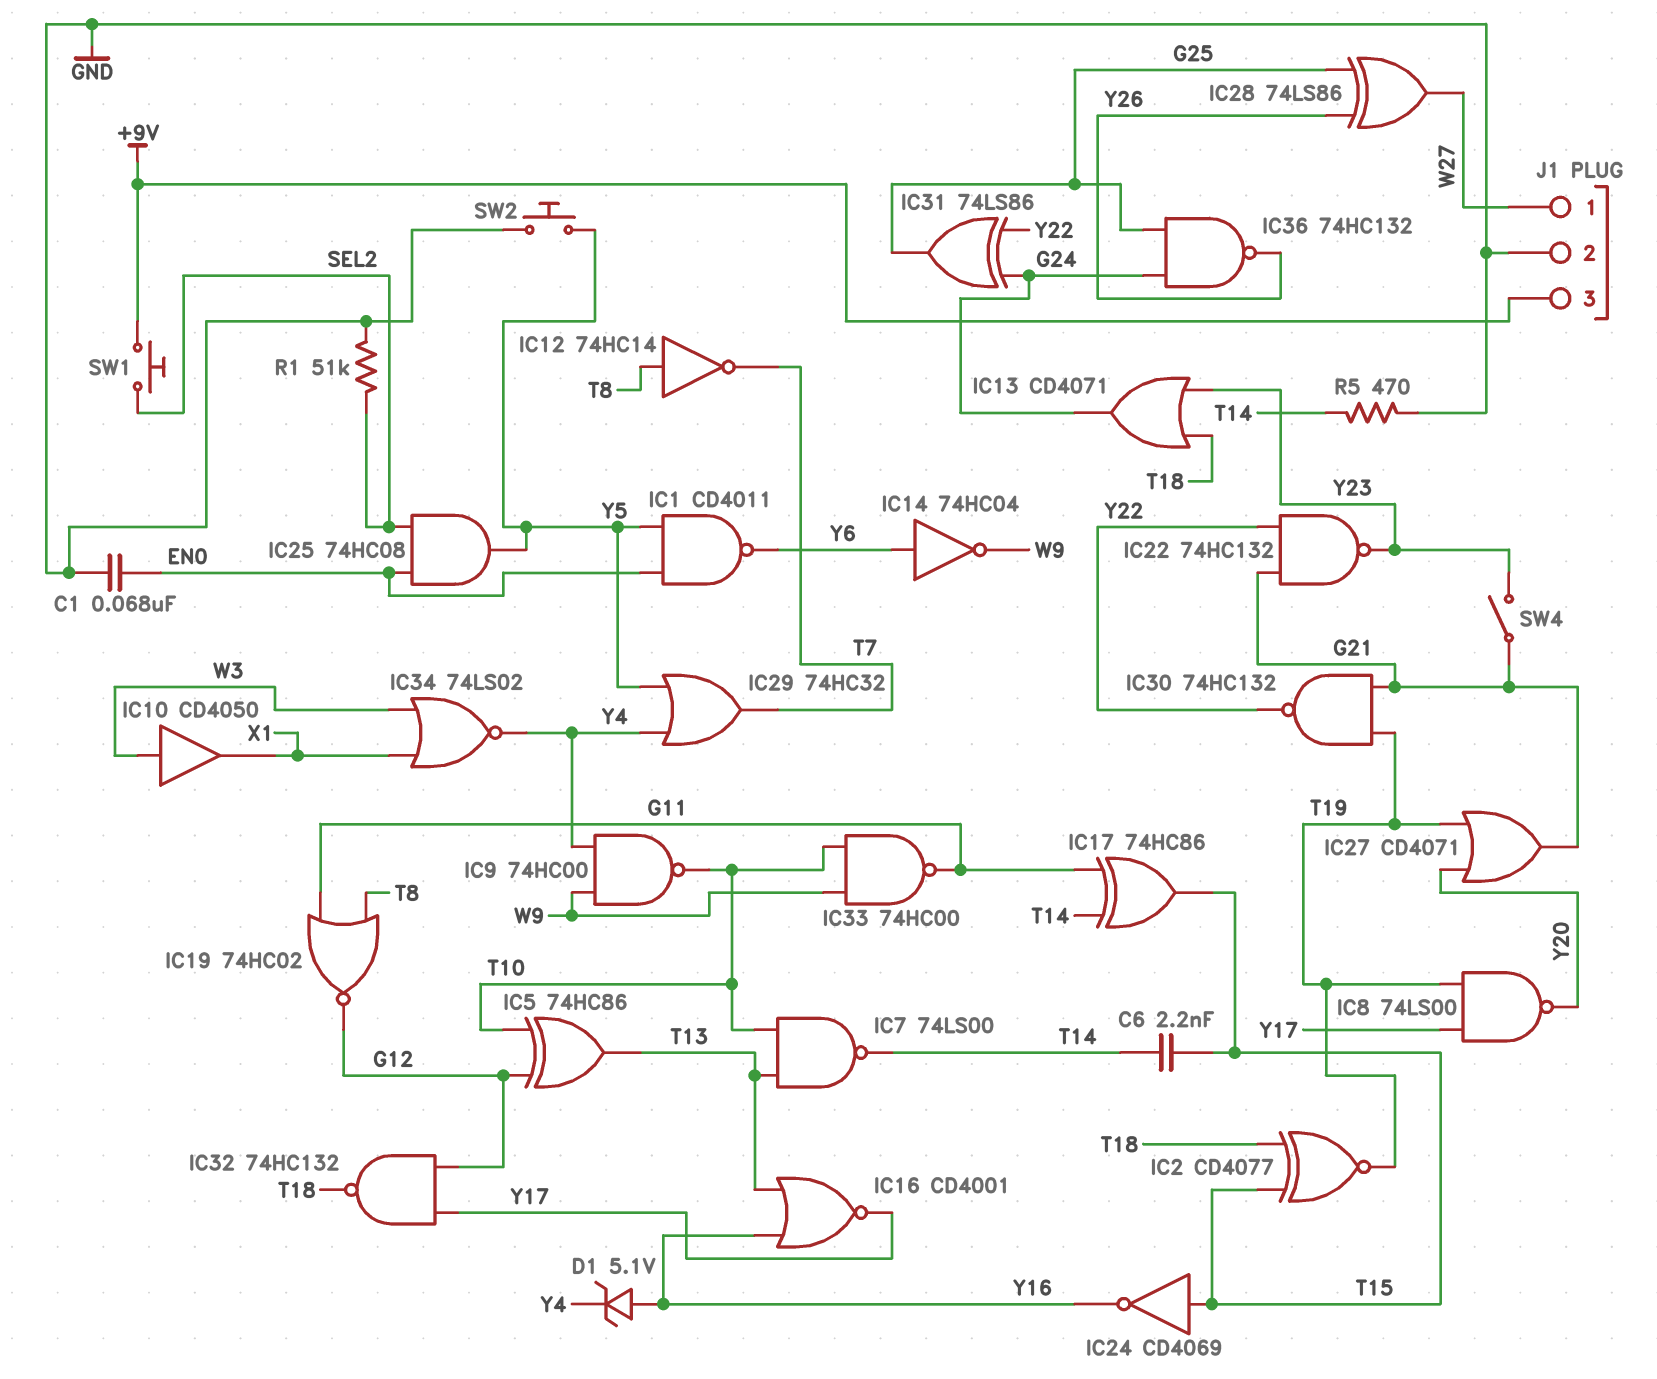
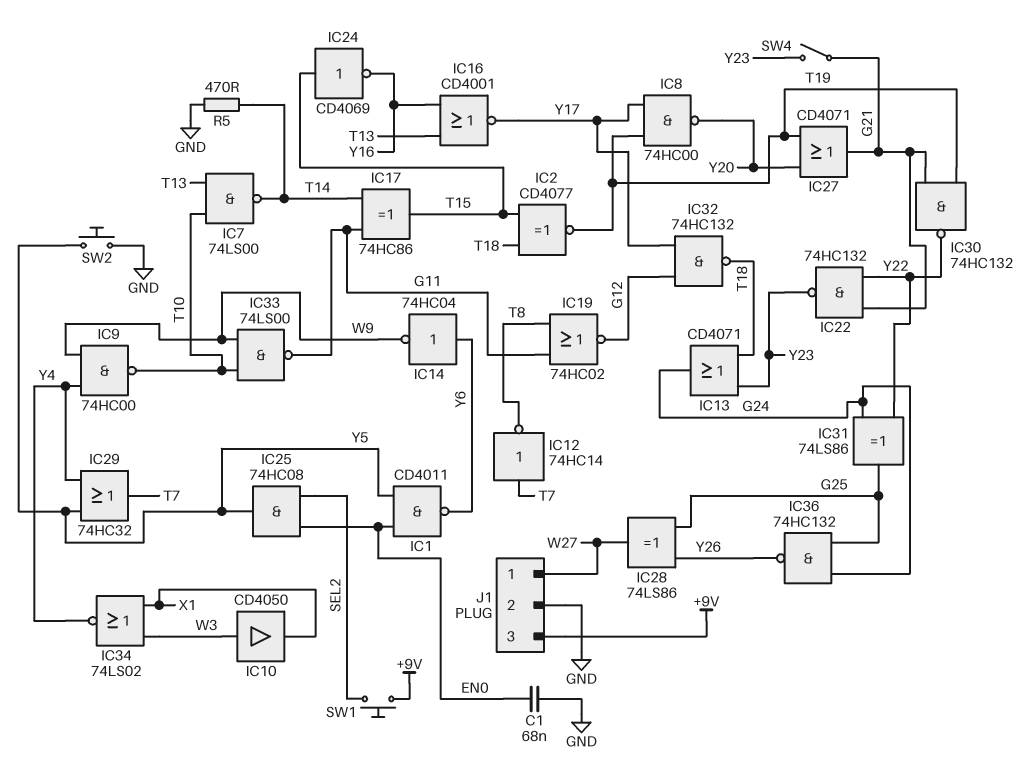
C6: 2.2nF (T14, T15) -> none
D1: zener 5.1V (A Y16, K Y4) -> none
IC5: XOR 74HC86 (in G12, in T10, out T13) -> none
IC8: NAND 74LS00 (in T19, in Y17, out Y20) -> NAND 74HC00 (in T19, in Y17, out Y20)
IC12: NOT 74HC14 (in T8, out T7) -> NOT 74HC14 (in T7, out T8)
IC33: NAND 74HC00 (in T10, in W9, out G11) -> NAND 74LS00 (in T10, in W9, out G11)
R1: 51k (GND, SEL2) -> none

